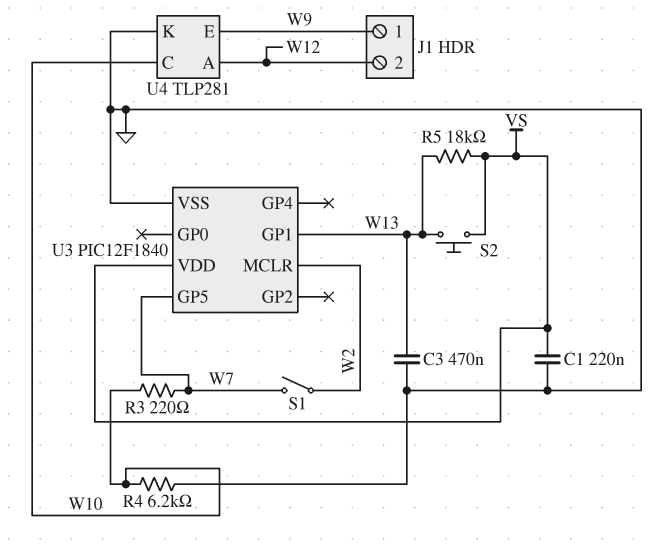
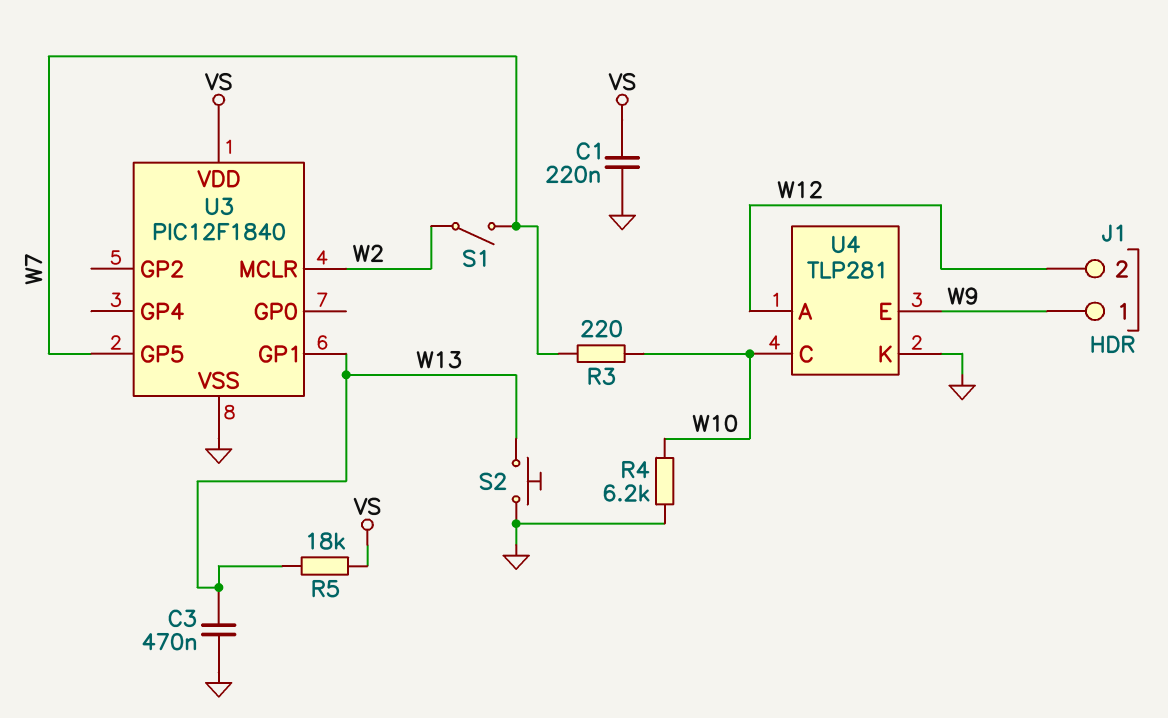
S2: button (VS, W13) -> button (GND, W13)

